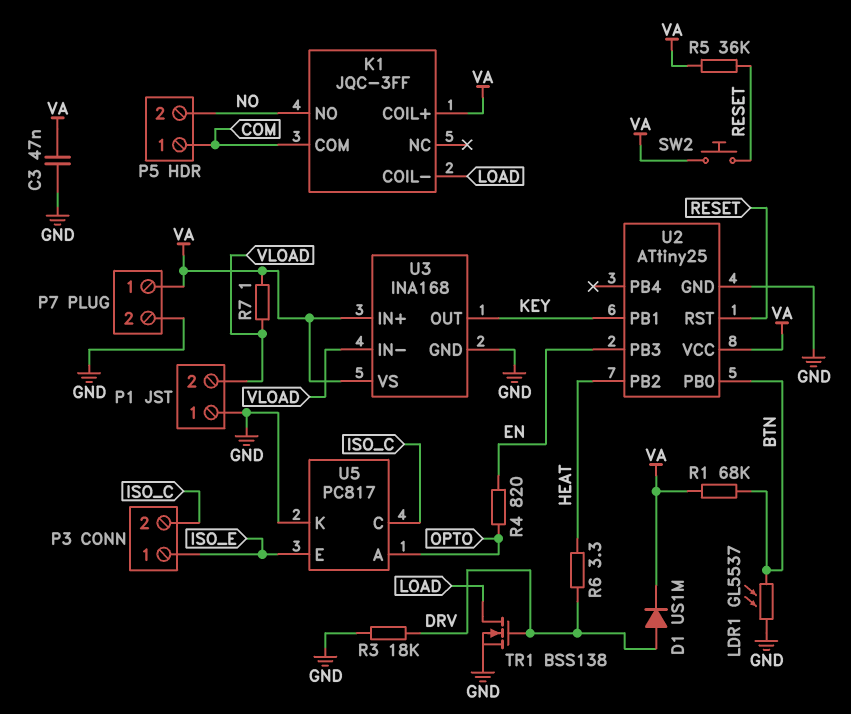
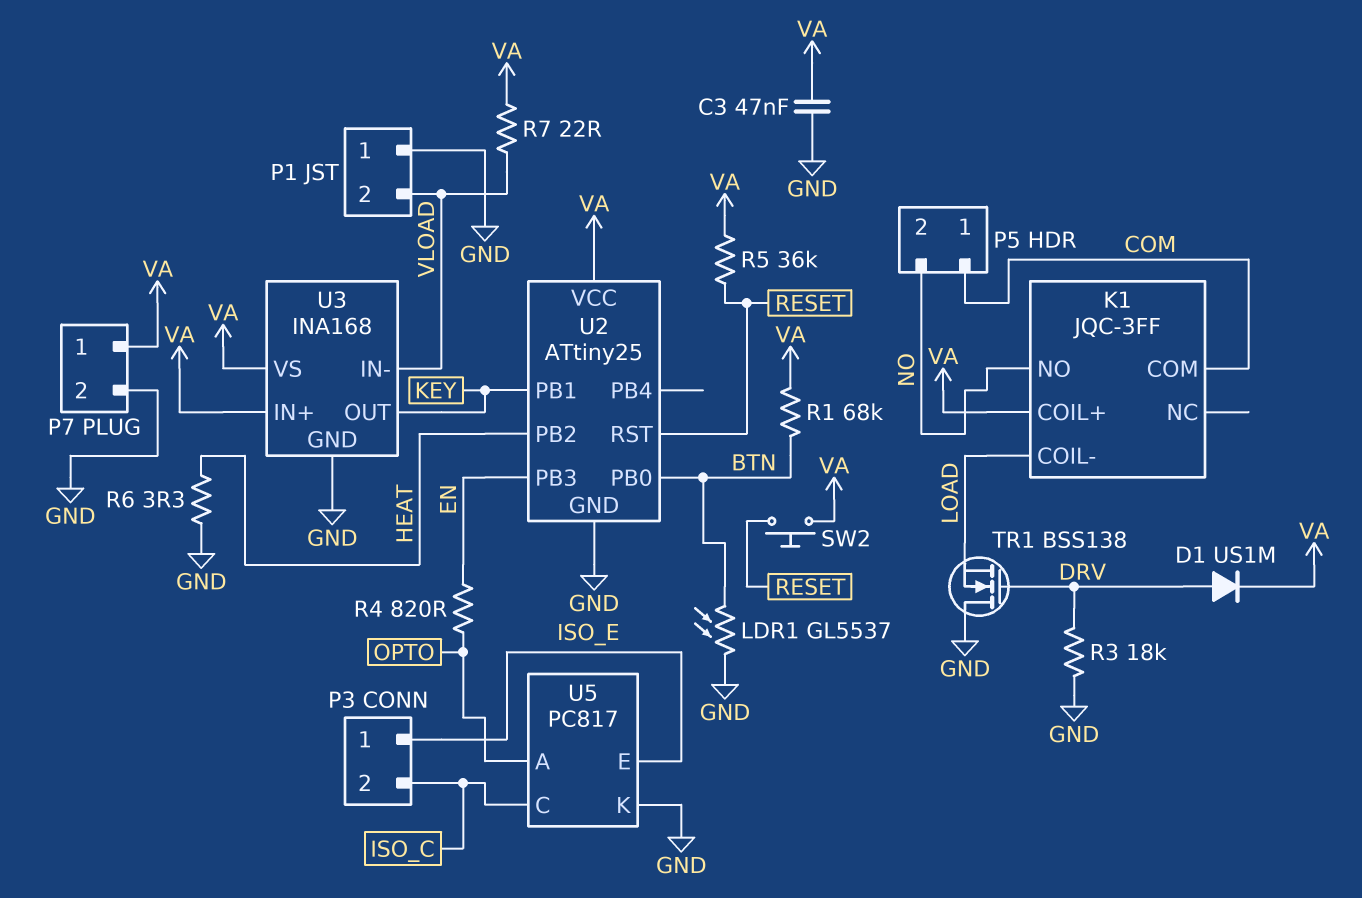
R6: 3.3 (DRV, HEAT) -> 3.3 (GND, HEAT)
R7: 1 (VA, VLOAD) -> 22 (VA, VLOAD)
TR1: NMOS BSS138 (G DRV, D LOAD, S GND) -> NMOS BSS138 (G DRV, D GND, S LOAD)

